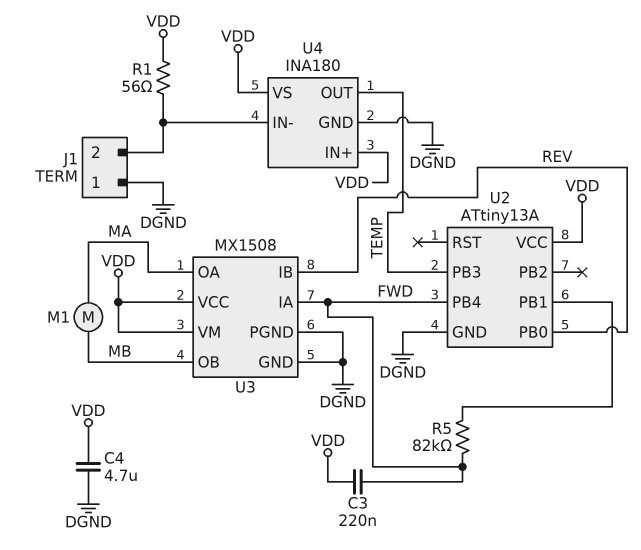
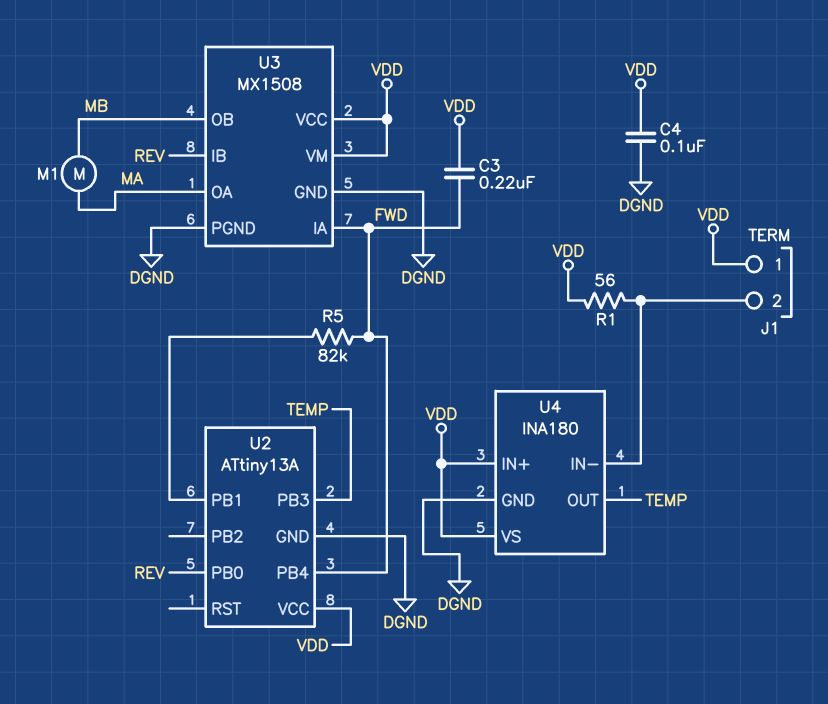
C4: 4.7uF (DGND, VDD) -> 100nF (DGND, VDD)
J1 pin 1: DGND -> VDD

